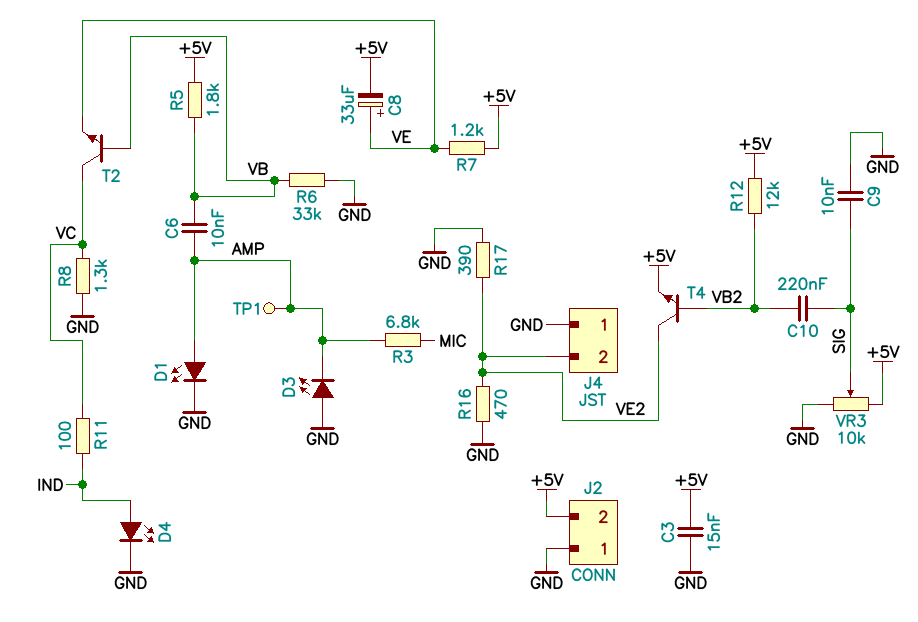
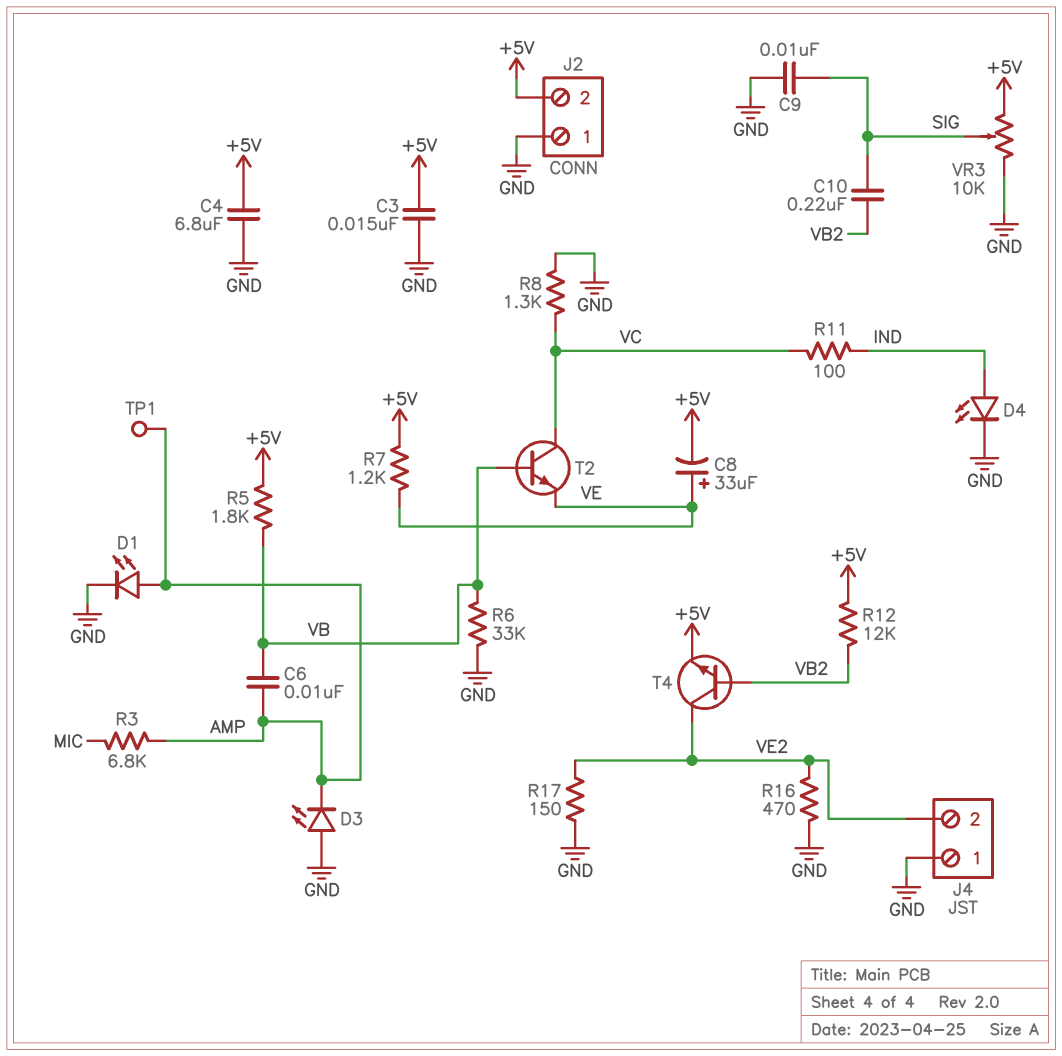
C4: none -> 6.8uF (+5V, GND)
R17: 390 (GND, VE2) -> 150 (GND, VE2)

